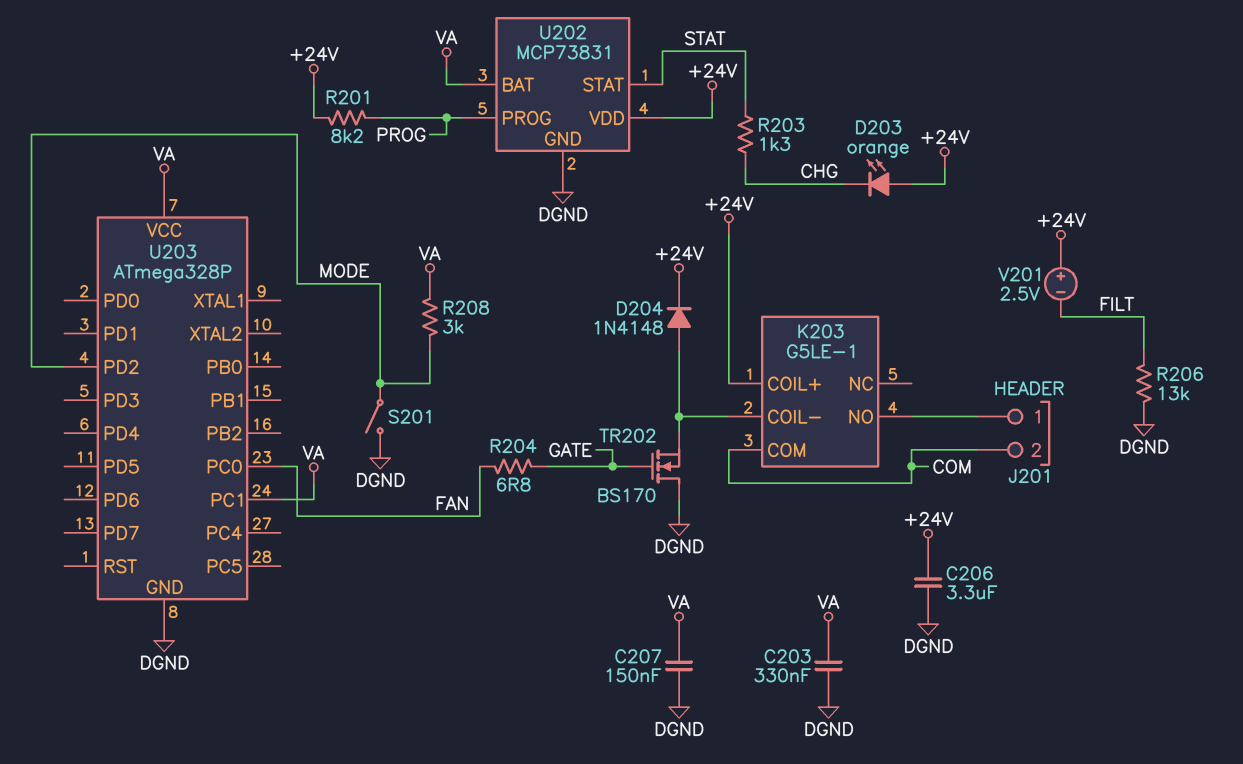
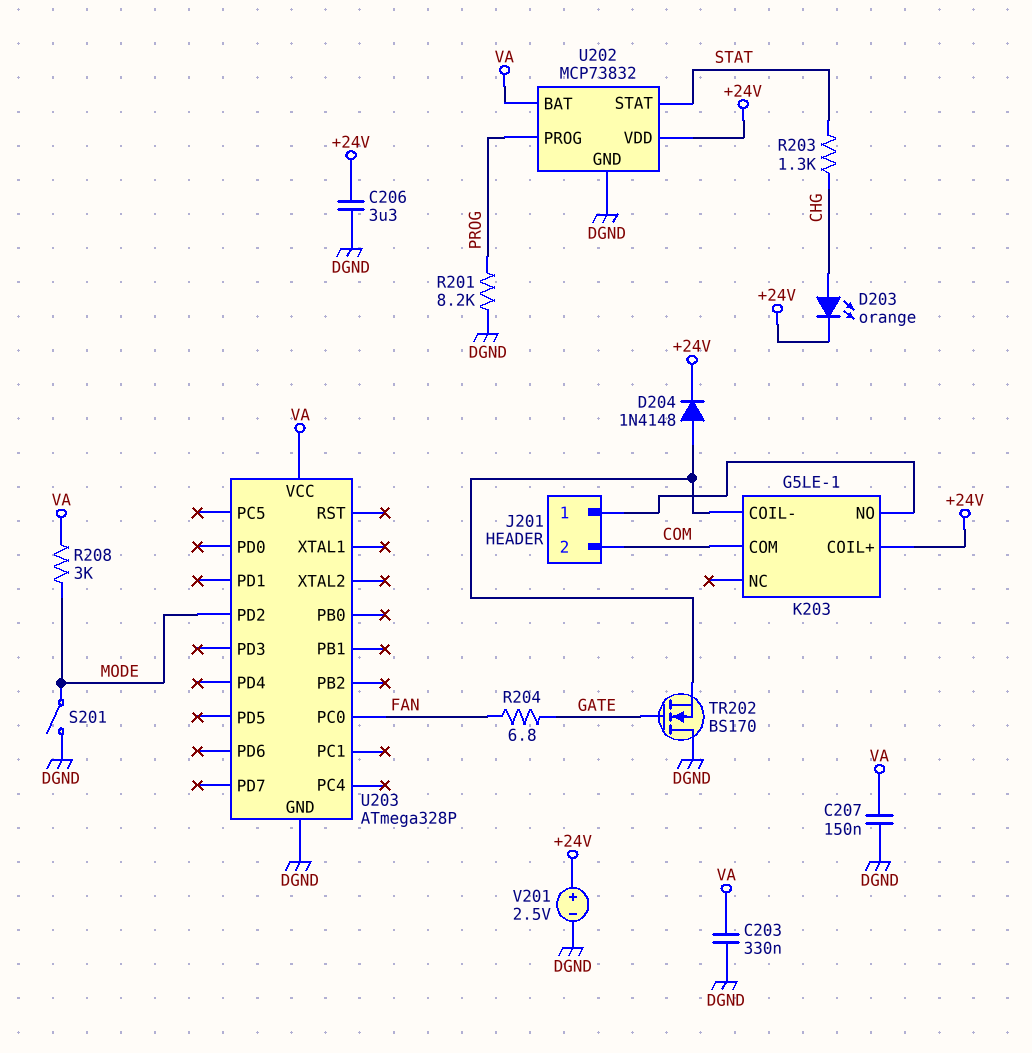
D203: LED orange (A +24V, K CHG) -> LED orange (A CHG, K +24V)
R201: 8.2k (+24V, PROG) -> 8.2k (DGND, PROG)
R206: 13k (DGND, FILT) -> none
U202: MCP73831 -> MCP73832
U203 pin PC1: VA -> none
V201: 2.5V (plus +24V, minus FILT) -> 2.5V (plus +24V, minus DGND)

